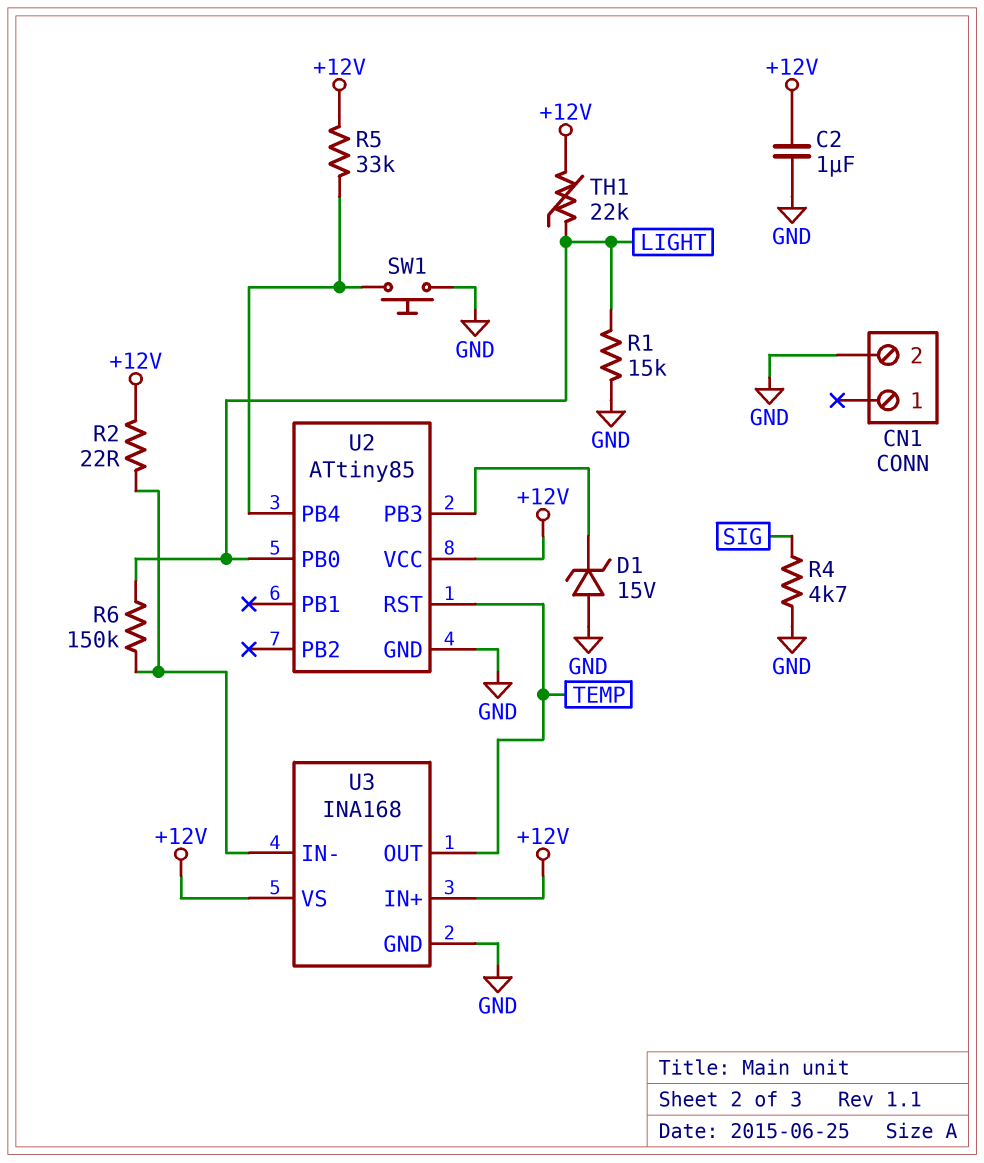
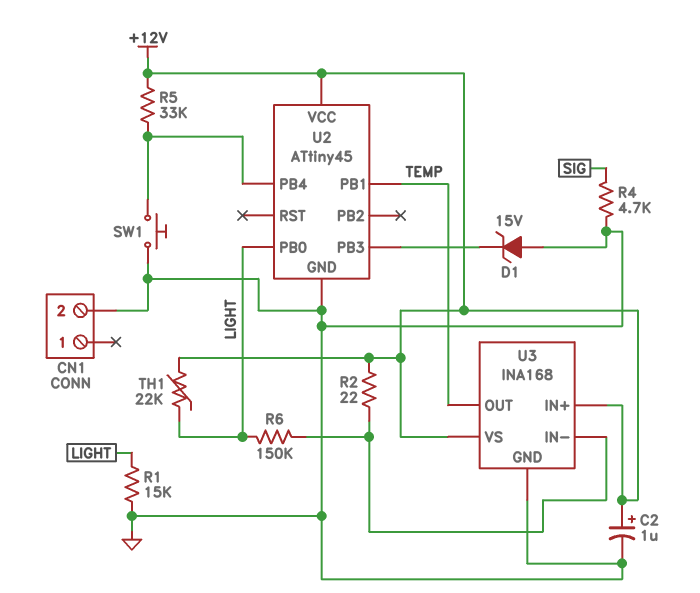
C2: 1uF (+12V, GND) -> 1uF (plus +12V, minus GND)
U2: ATtiny85 -> ATtiny45
U2 pin PB1: none -> TEMP
U2 pin RST: TEMP -> none

